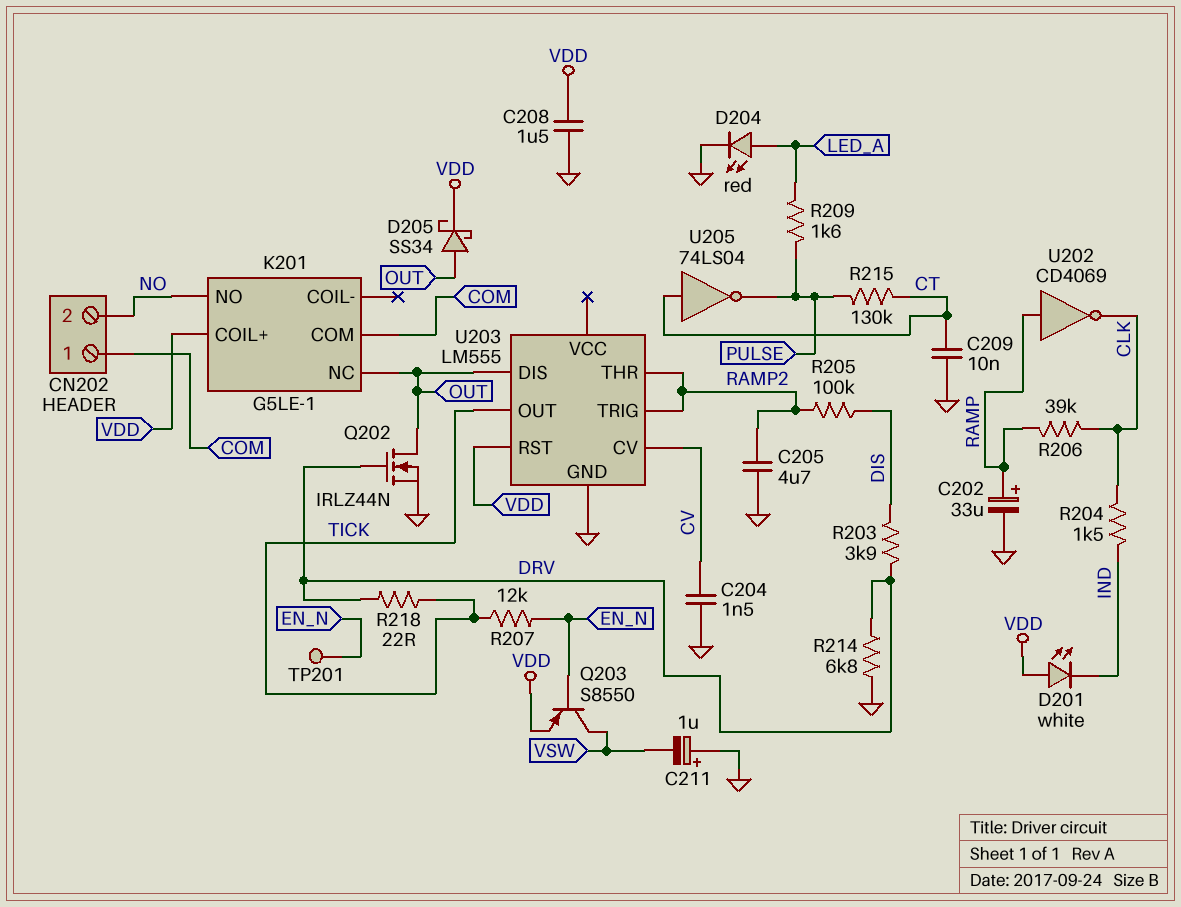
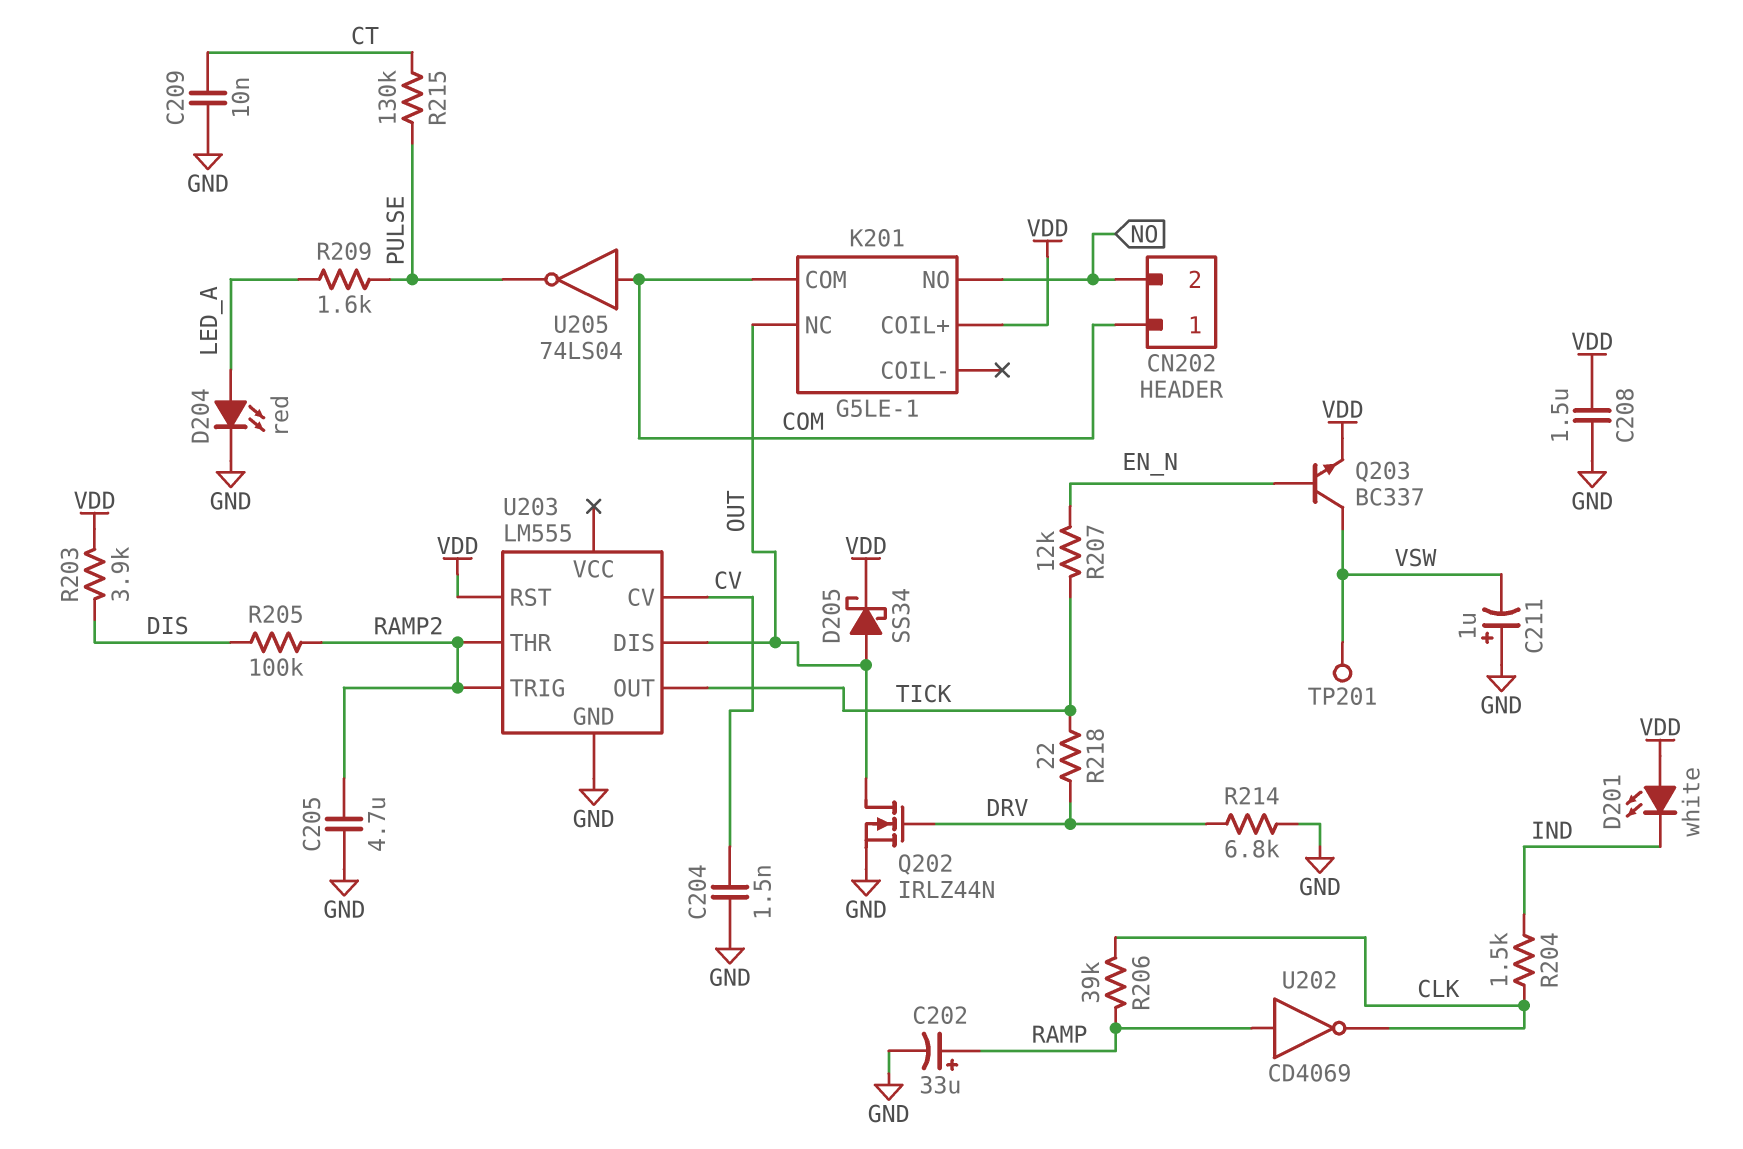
Q203: PNP S8550 (B EN_N, C VSW, E VDD) -> NPN BC337 (B EN_N, C VSW, E VDD)
R203: 3.9k (DIS, DRV) -> 3.9k (DIS, VDD)
TP201: test point (EN_N) -> test point (VSW)
U205: NOT 74LS04 (in CT, out PULSE) -> NOT 74LS04 (in COM, out PULSE)

